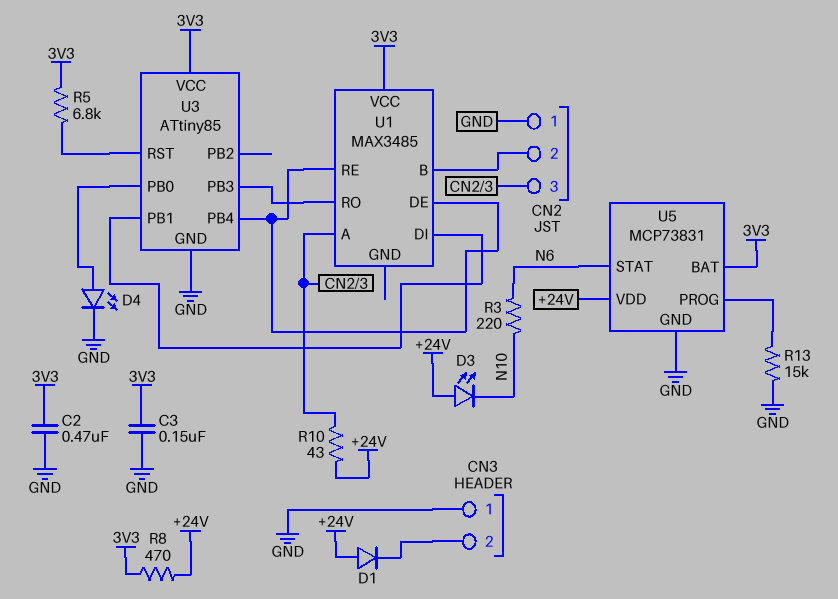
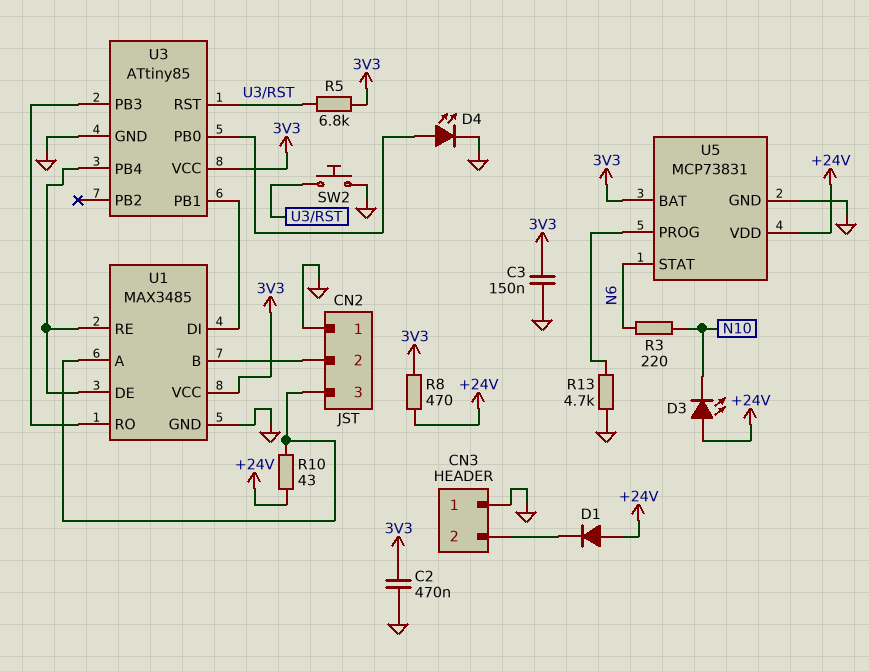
R13: 15k (GND, U5/PROG) -> 4.7k (GND, U5/PROG)
SW2: none -> button (GND, U3/RST)
U1 pin GND: none -> GND

